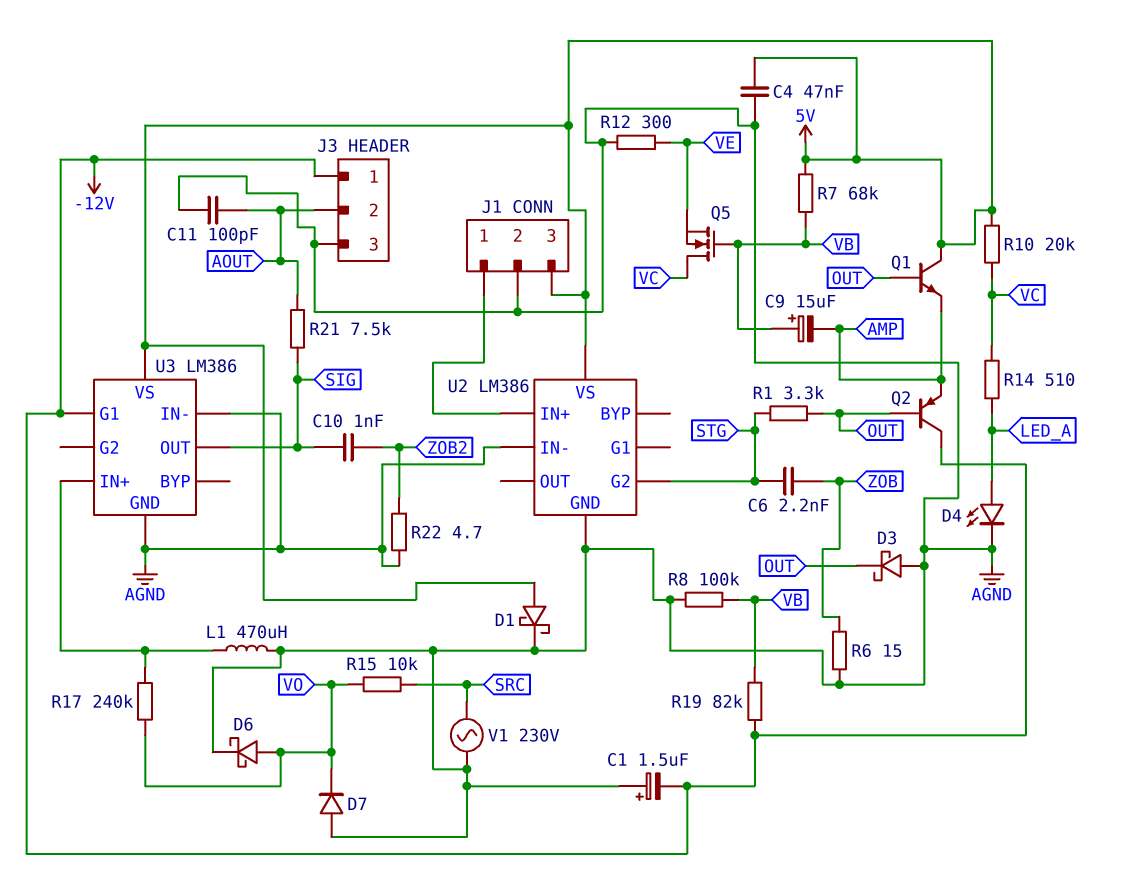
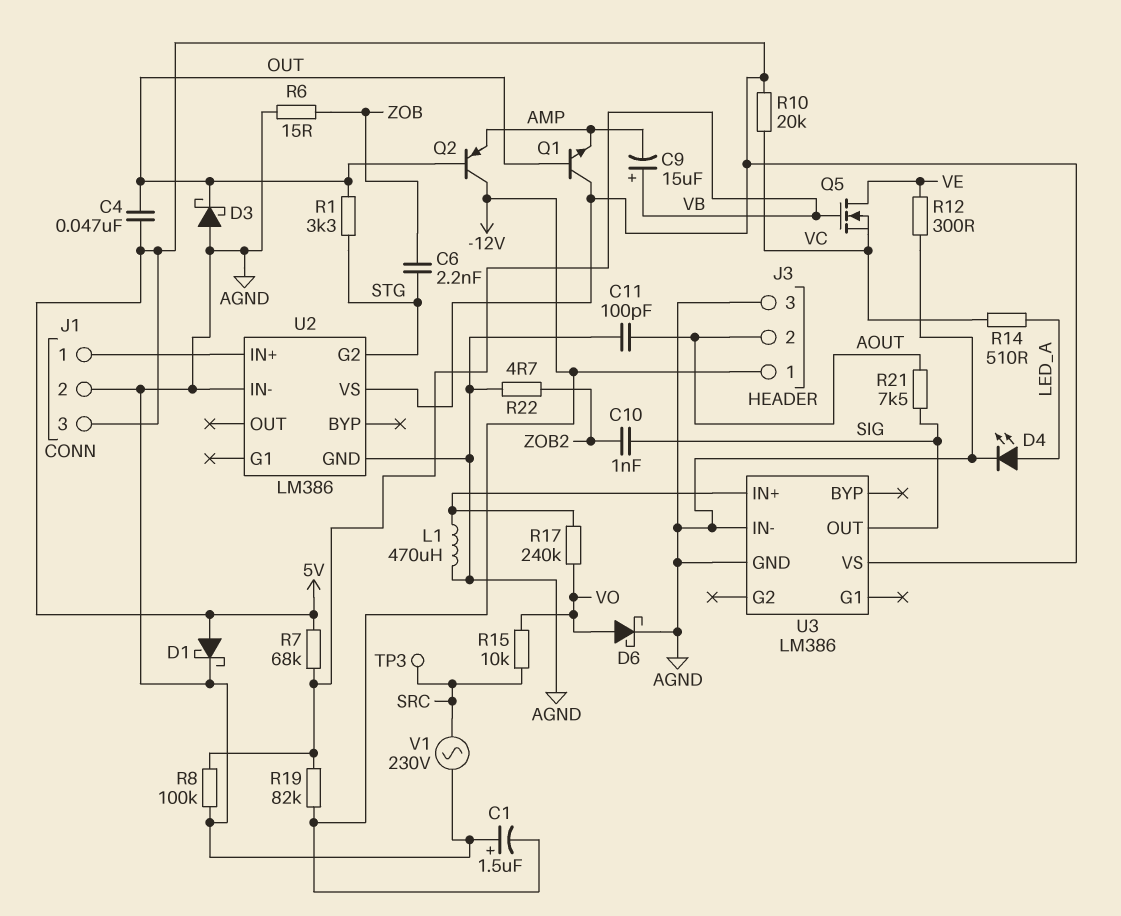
C4: 47nF (5V, AGND) -> 47nF (5V, OUT)
D7: diode (A AGND, K VO) -> none
Q5: NMOS (G VB, D VC, S VE) -> NMOS (G VB, D VE, S VC)
TP3: none -> test point (SRC)
U3 pin G1: -12V -> none

